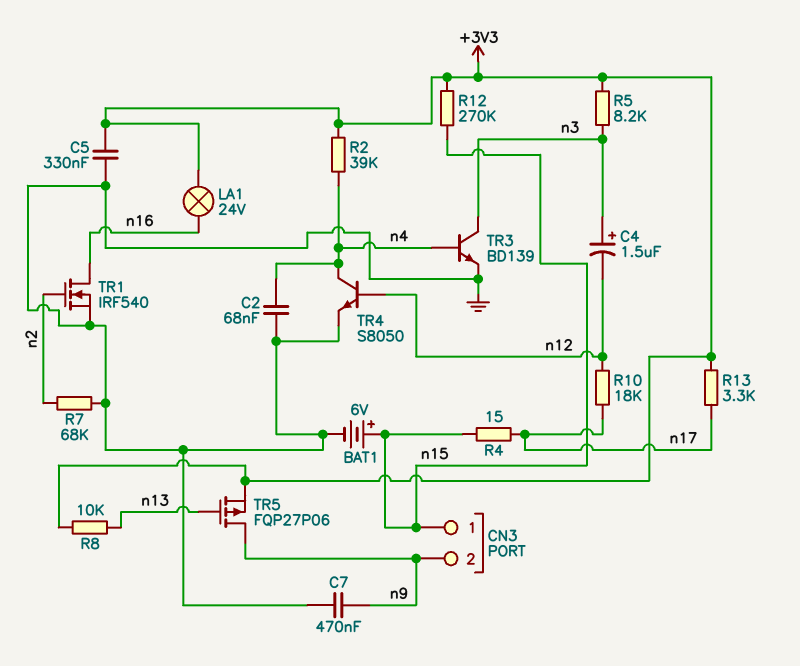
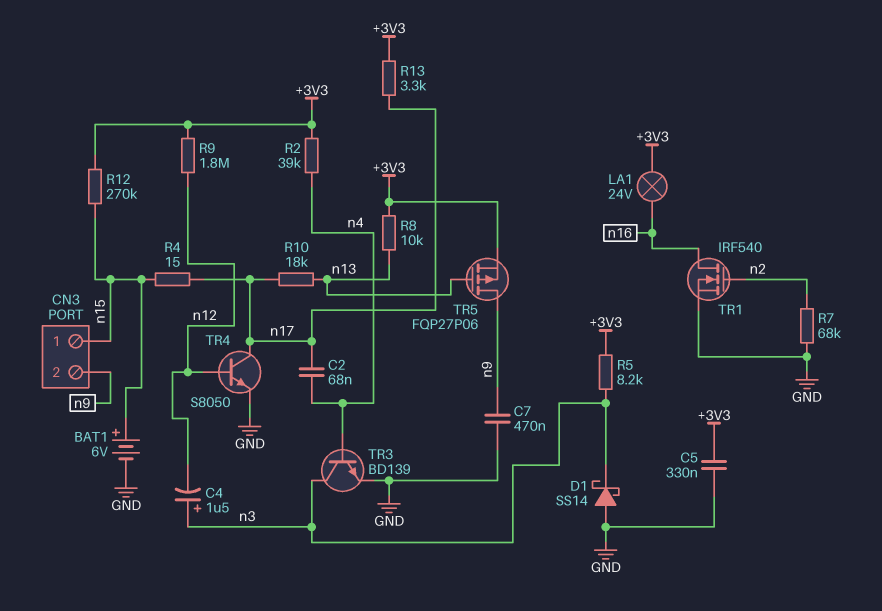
C2: 68nF (GND, n4) -> 68nF (n4, n17)
D1: none -> schottky SS14 (A GND, K n3)
R9: none -> 1.8M (+3V3, n12)
R10: 18k (n12, n17) -> 18k (n13, n17)
TR4: NPN S8050 (B n12, C n4, E GND) -> NPN S8050 (B n12, C n17, E GND)

